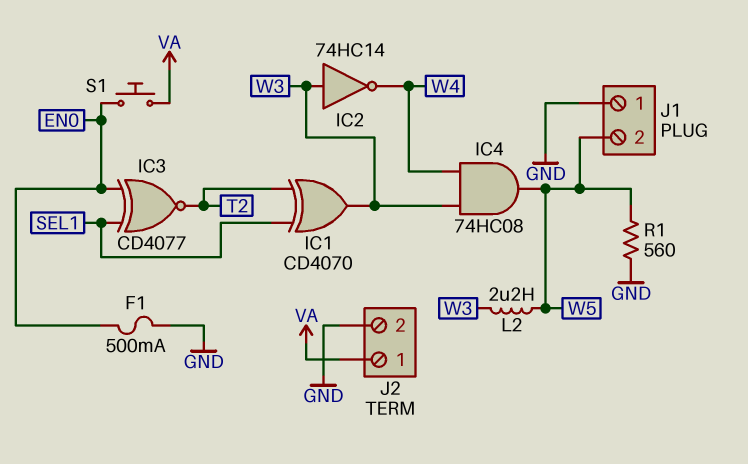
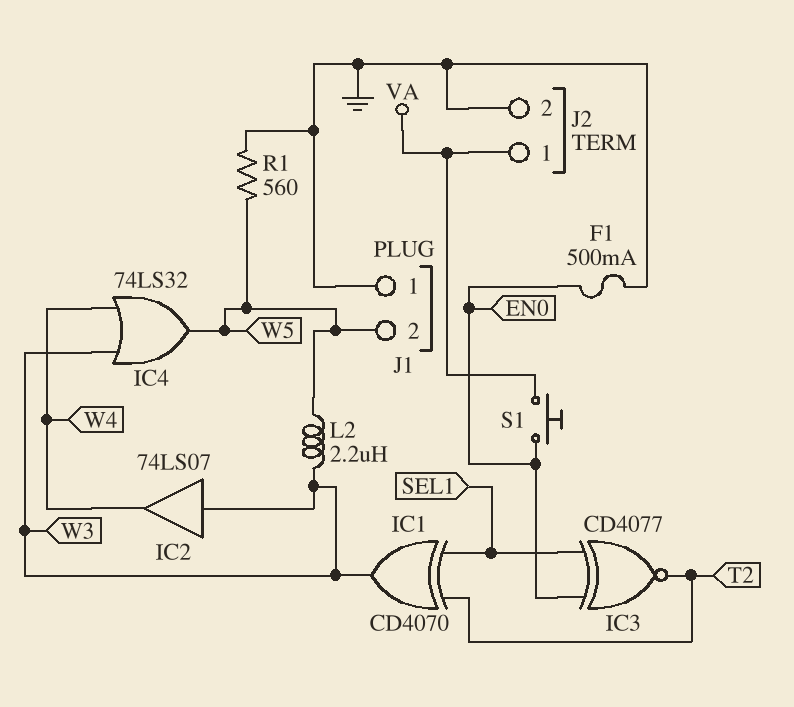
IC2: NOT 74HC14 (in W3, out W4) -> buffer 74LS07 (in W3, out W4)
IC4: AND 74HC08 (in W3, in W4, out W5) -> OR 74LS32 (in W3, in W4, out W5)

